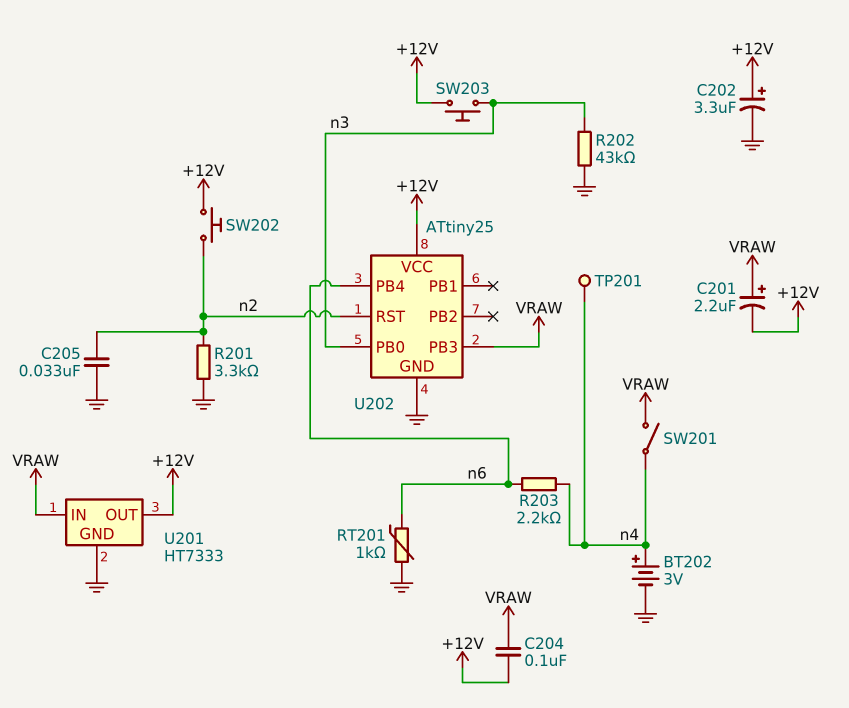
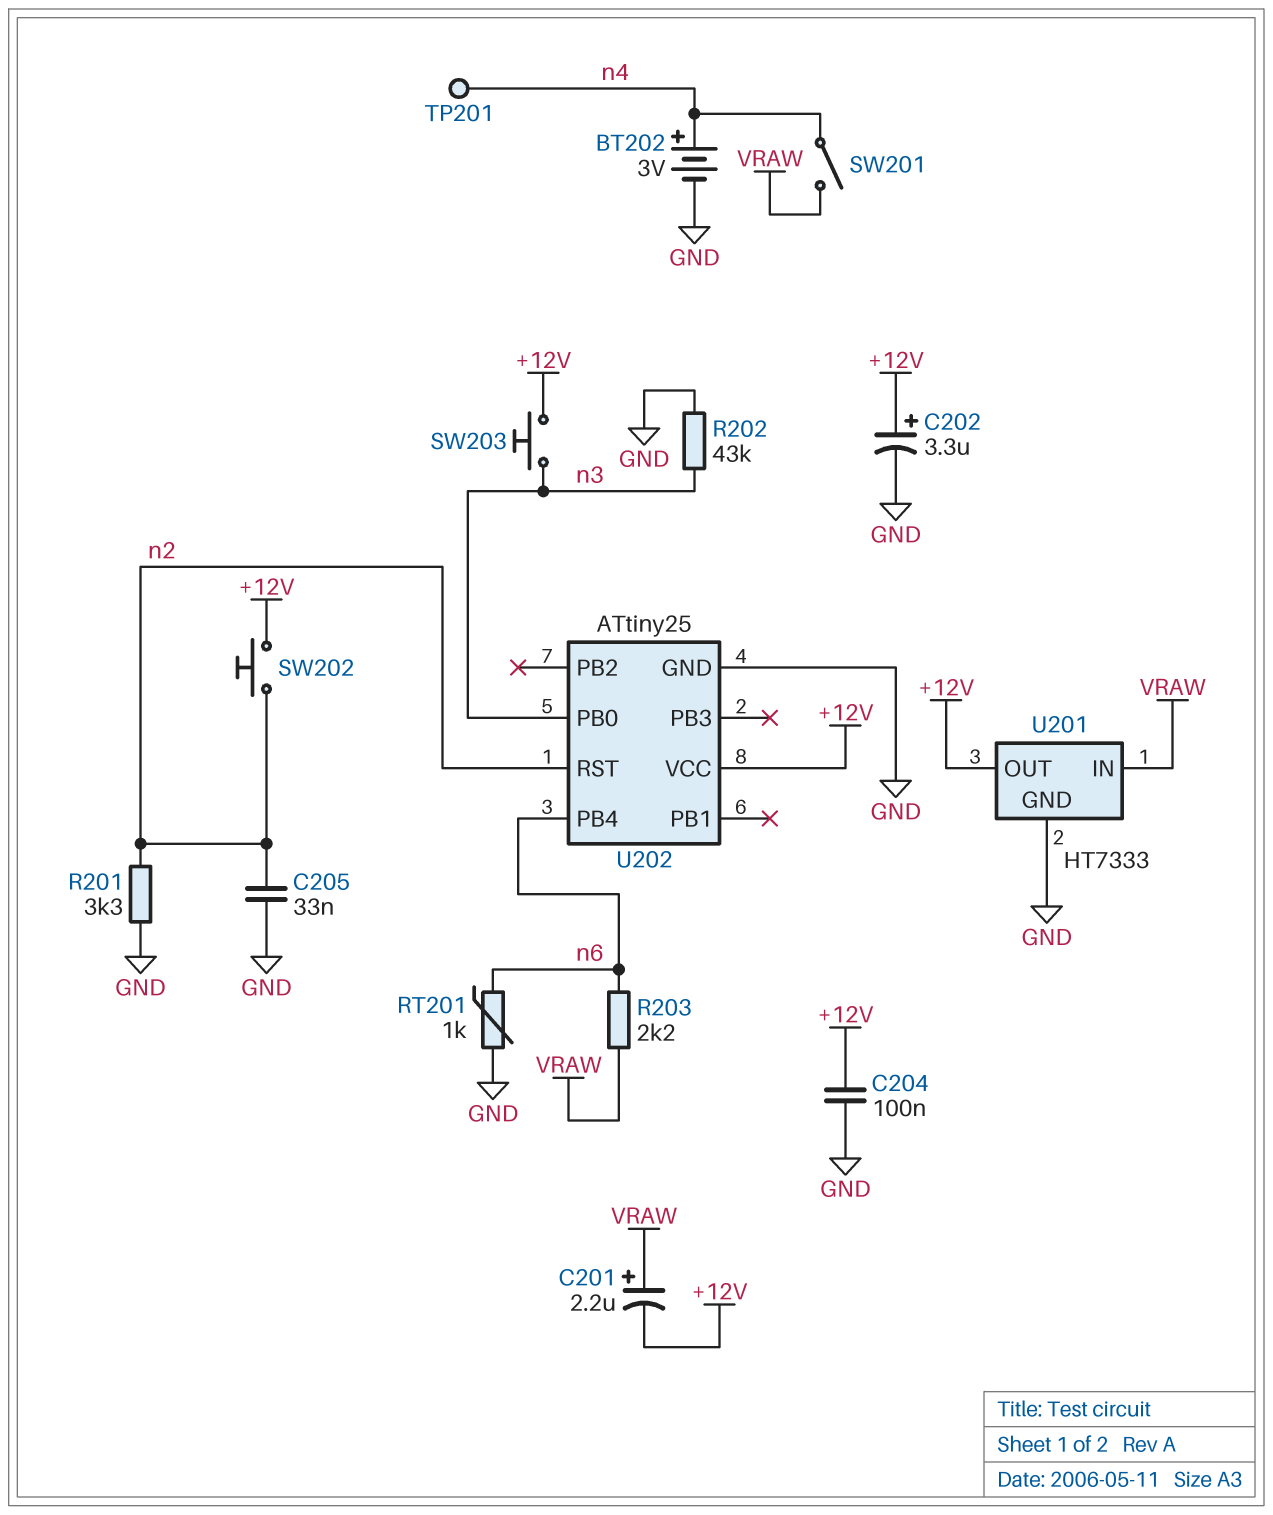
C204: 100nF (+12V, VRAW) -> 100nF (+12V, GND)
R203: 2.2k (n4, n6) -> 2.2k (VRAW, n6)
U202 pin PB3: VRAW -> none

